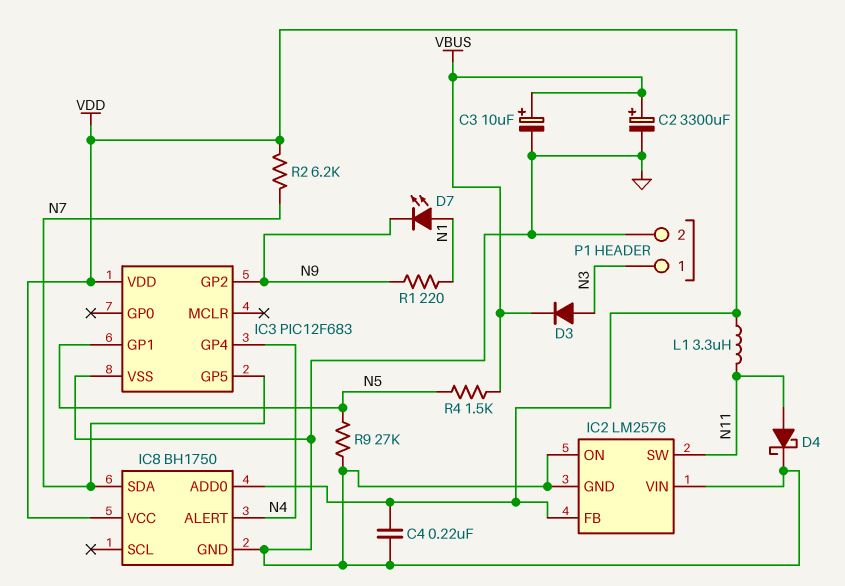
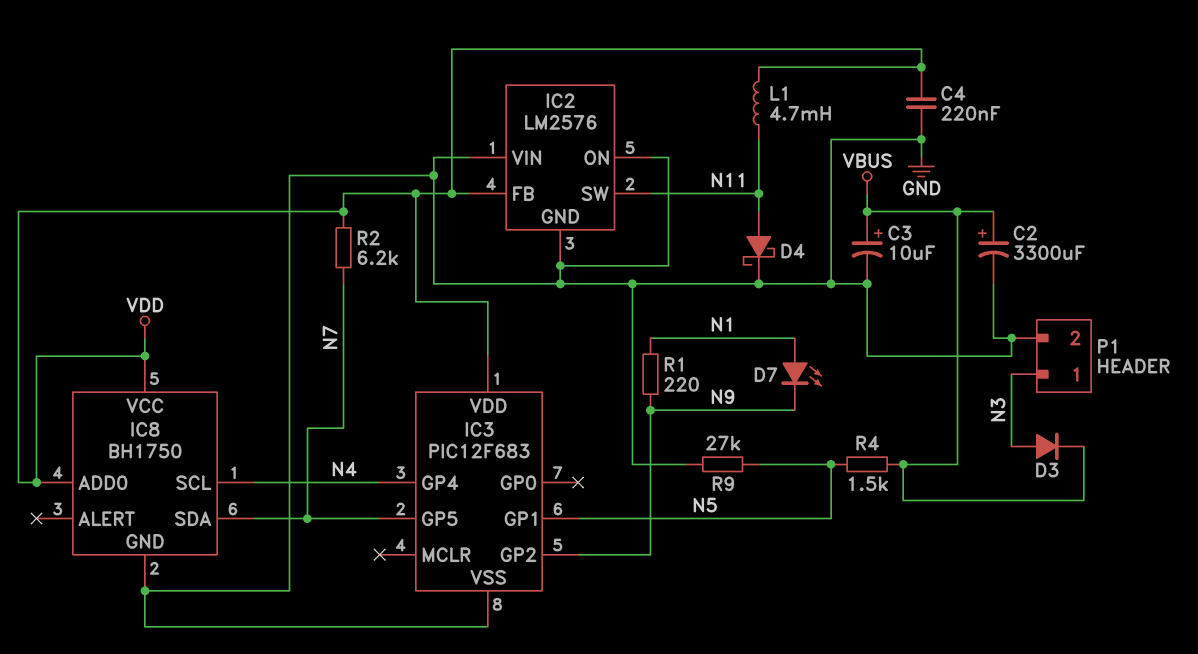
IC8 pin ALERT: N4 -> none
IC8 pin SCL: none -> N4
L1: 3.3uH (N11, VDD) -> 4.7mH (N11, VDD)

